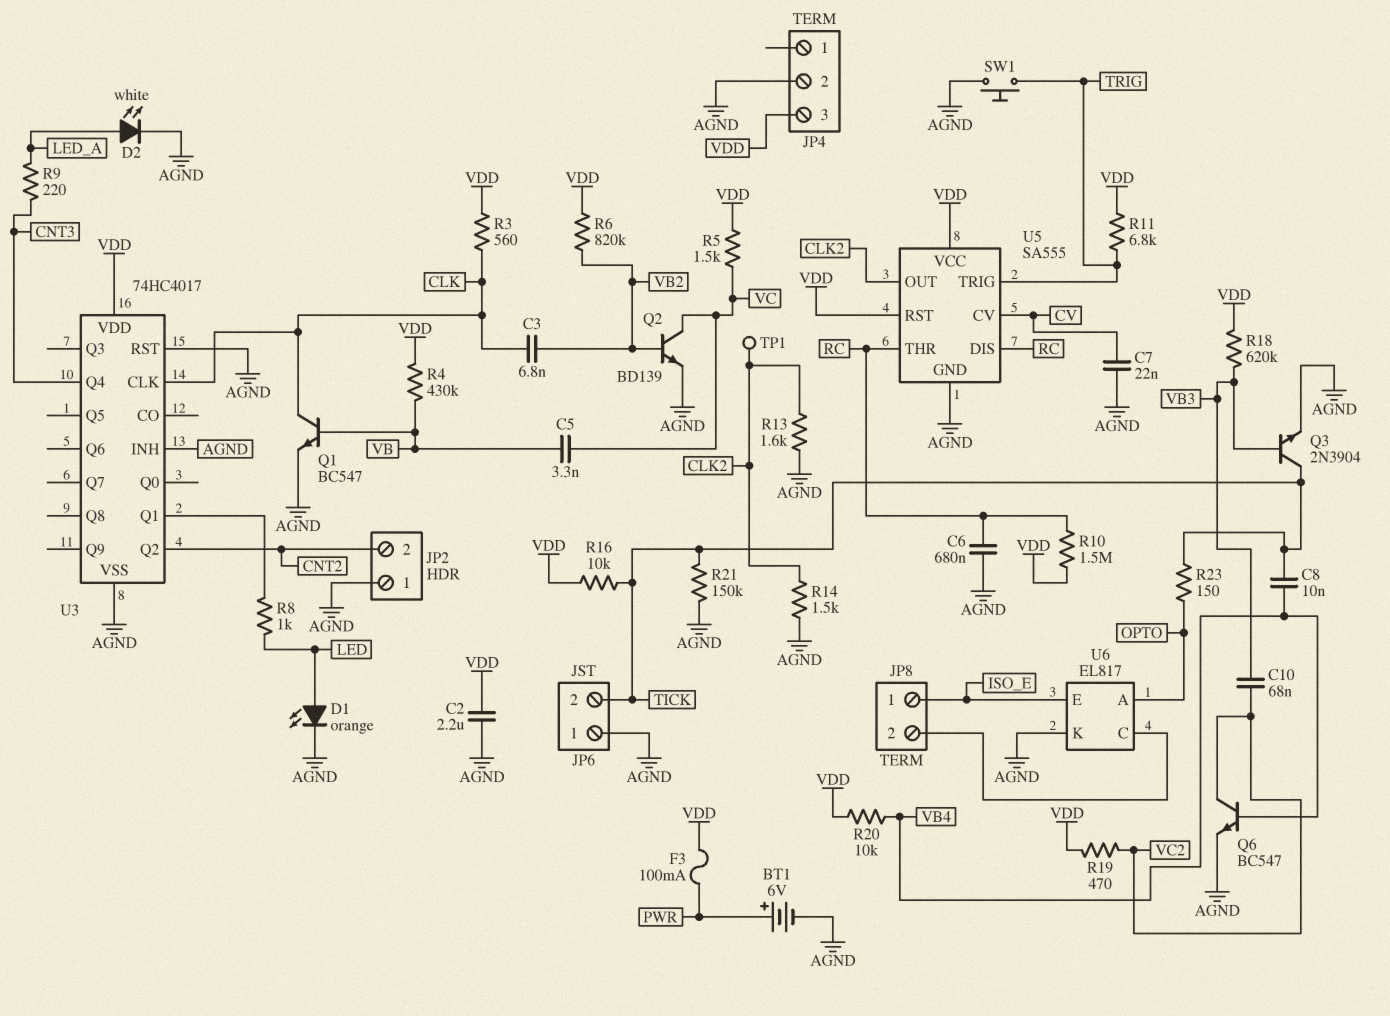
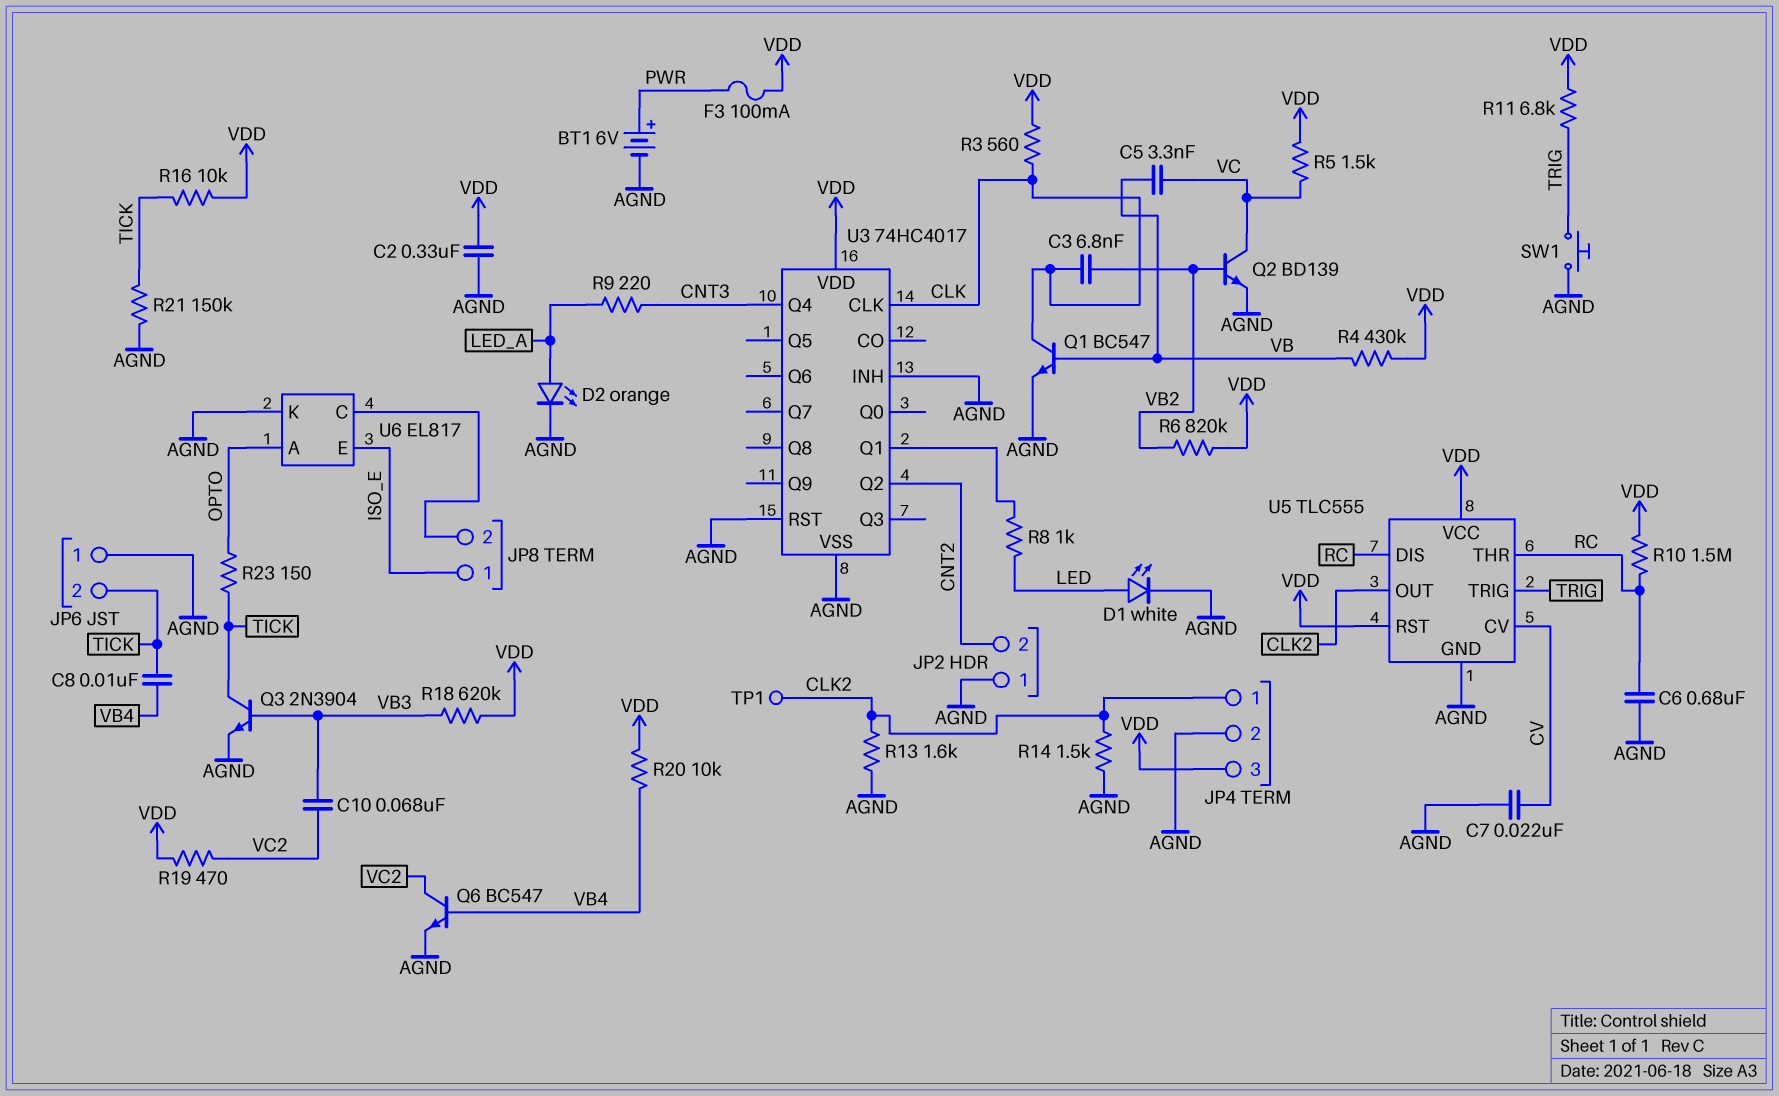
C2: 2.2uF (AGND, VDD) -> 330nF (AGND, VDD)
D1: LED orange (A LED, K AGND) -> LED white (A LED, K AGND)
D2: LED white (A LED_A, K AGND) -> LED orange (A LED_A, K AGND)
JP4 pin 1: none -> CLK2
U5: SA555 -> TLC555

